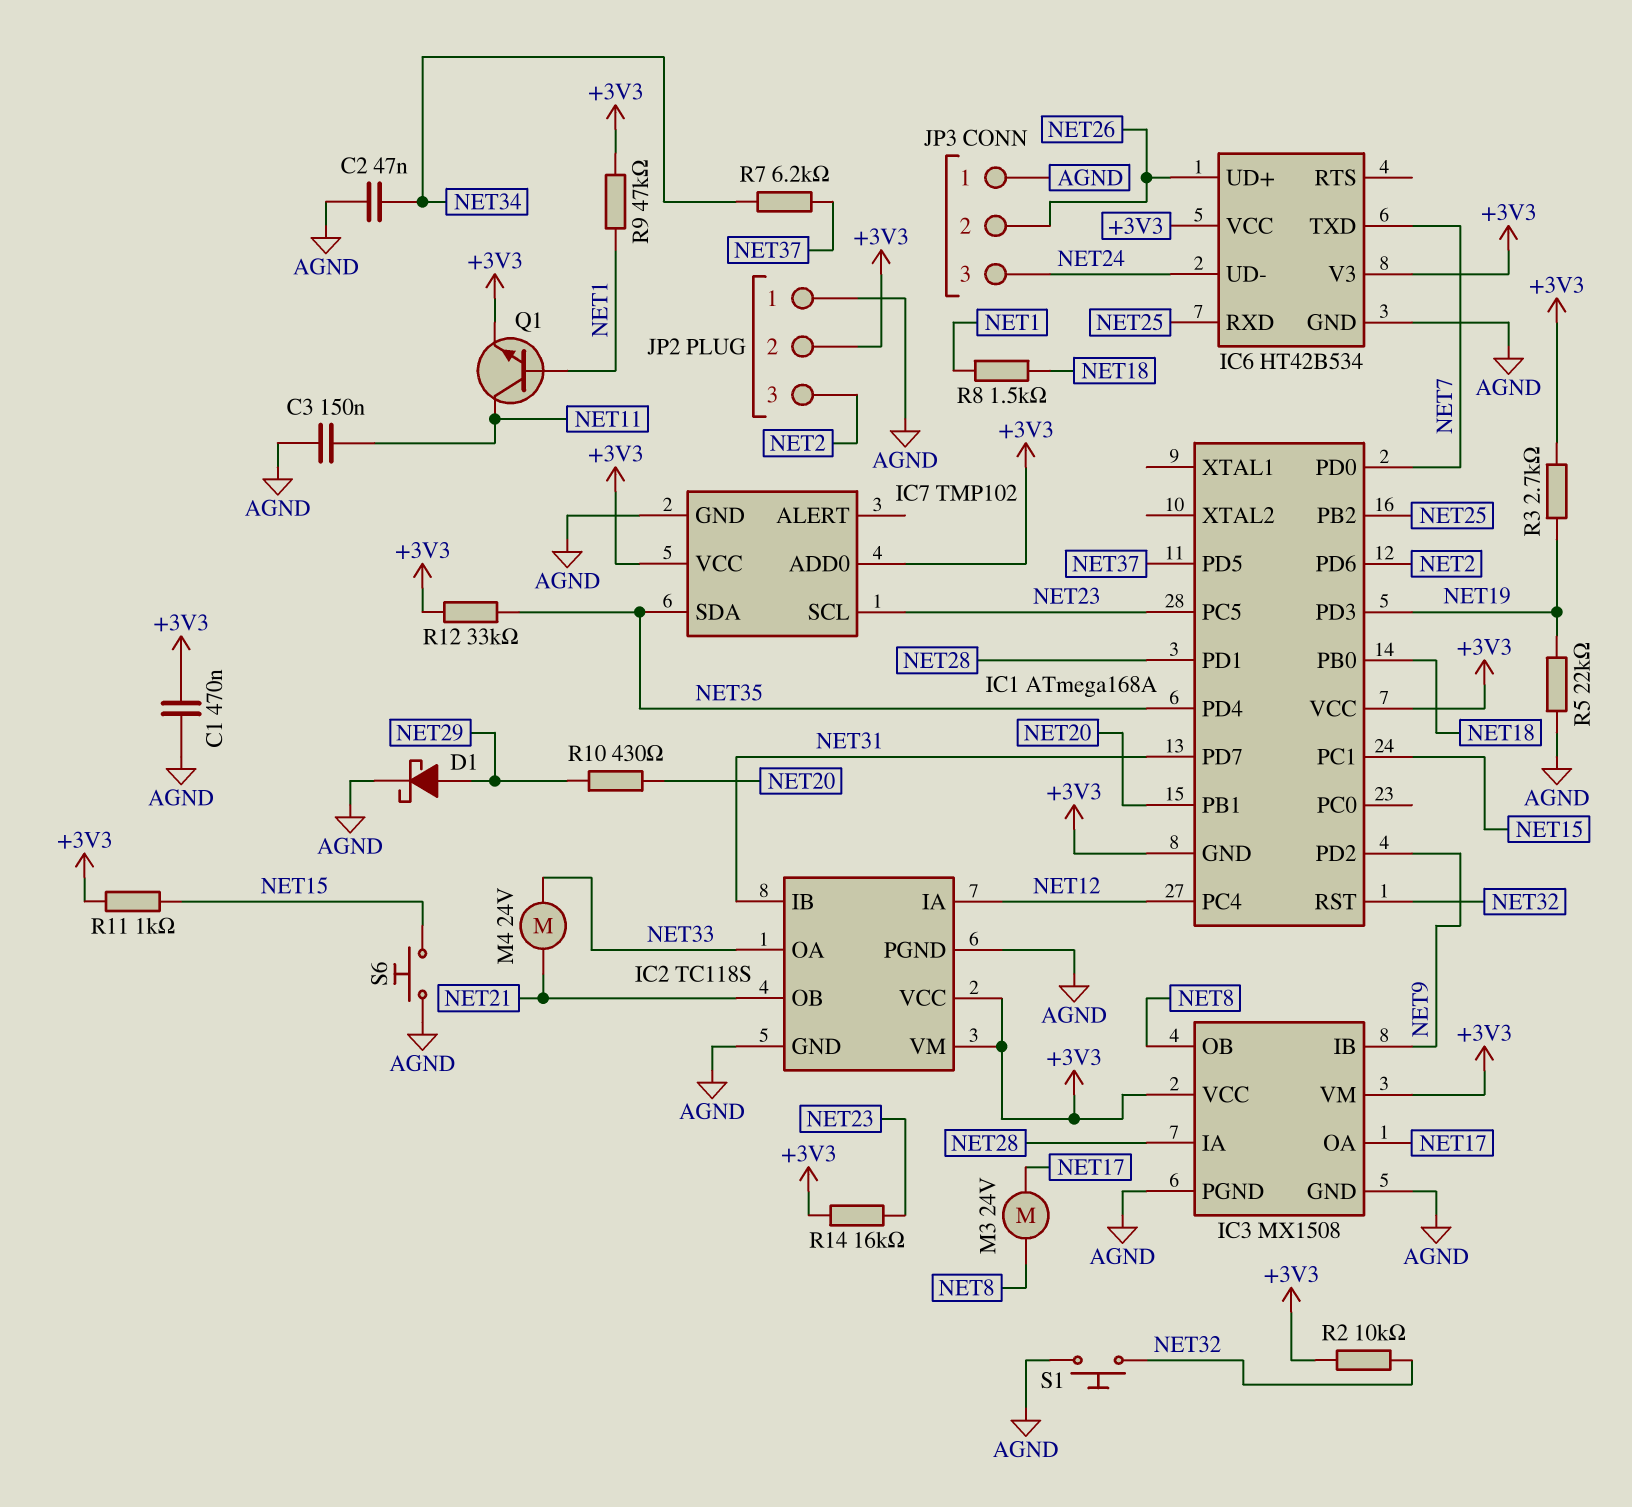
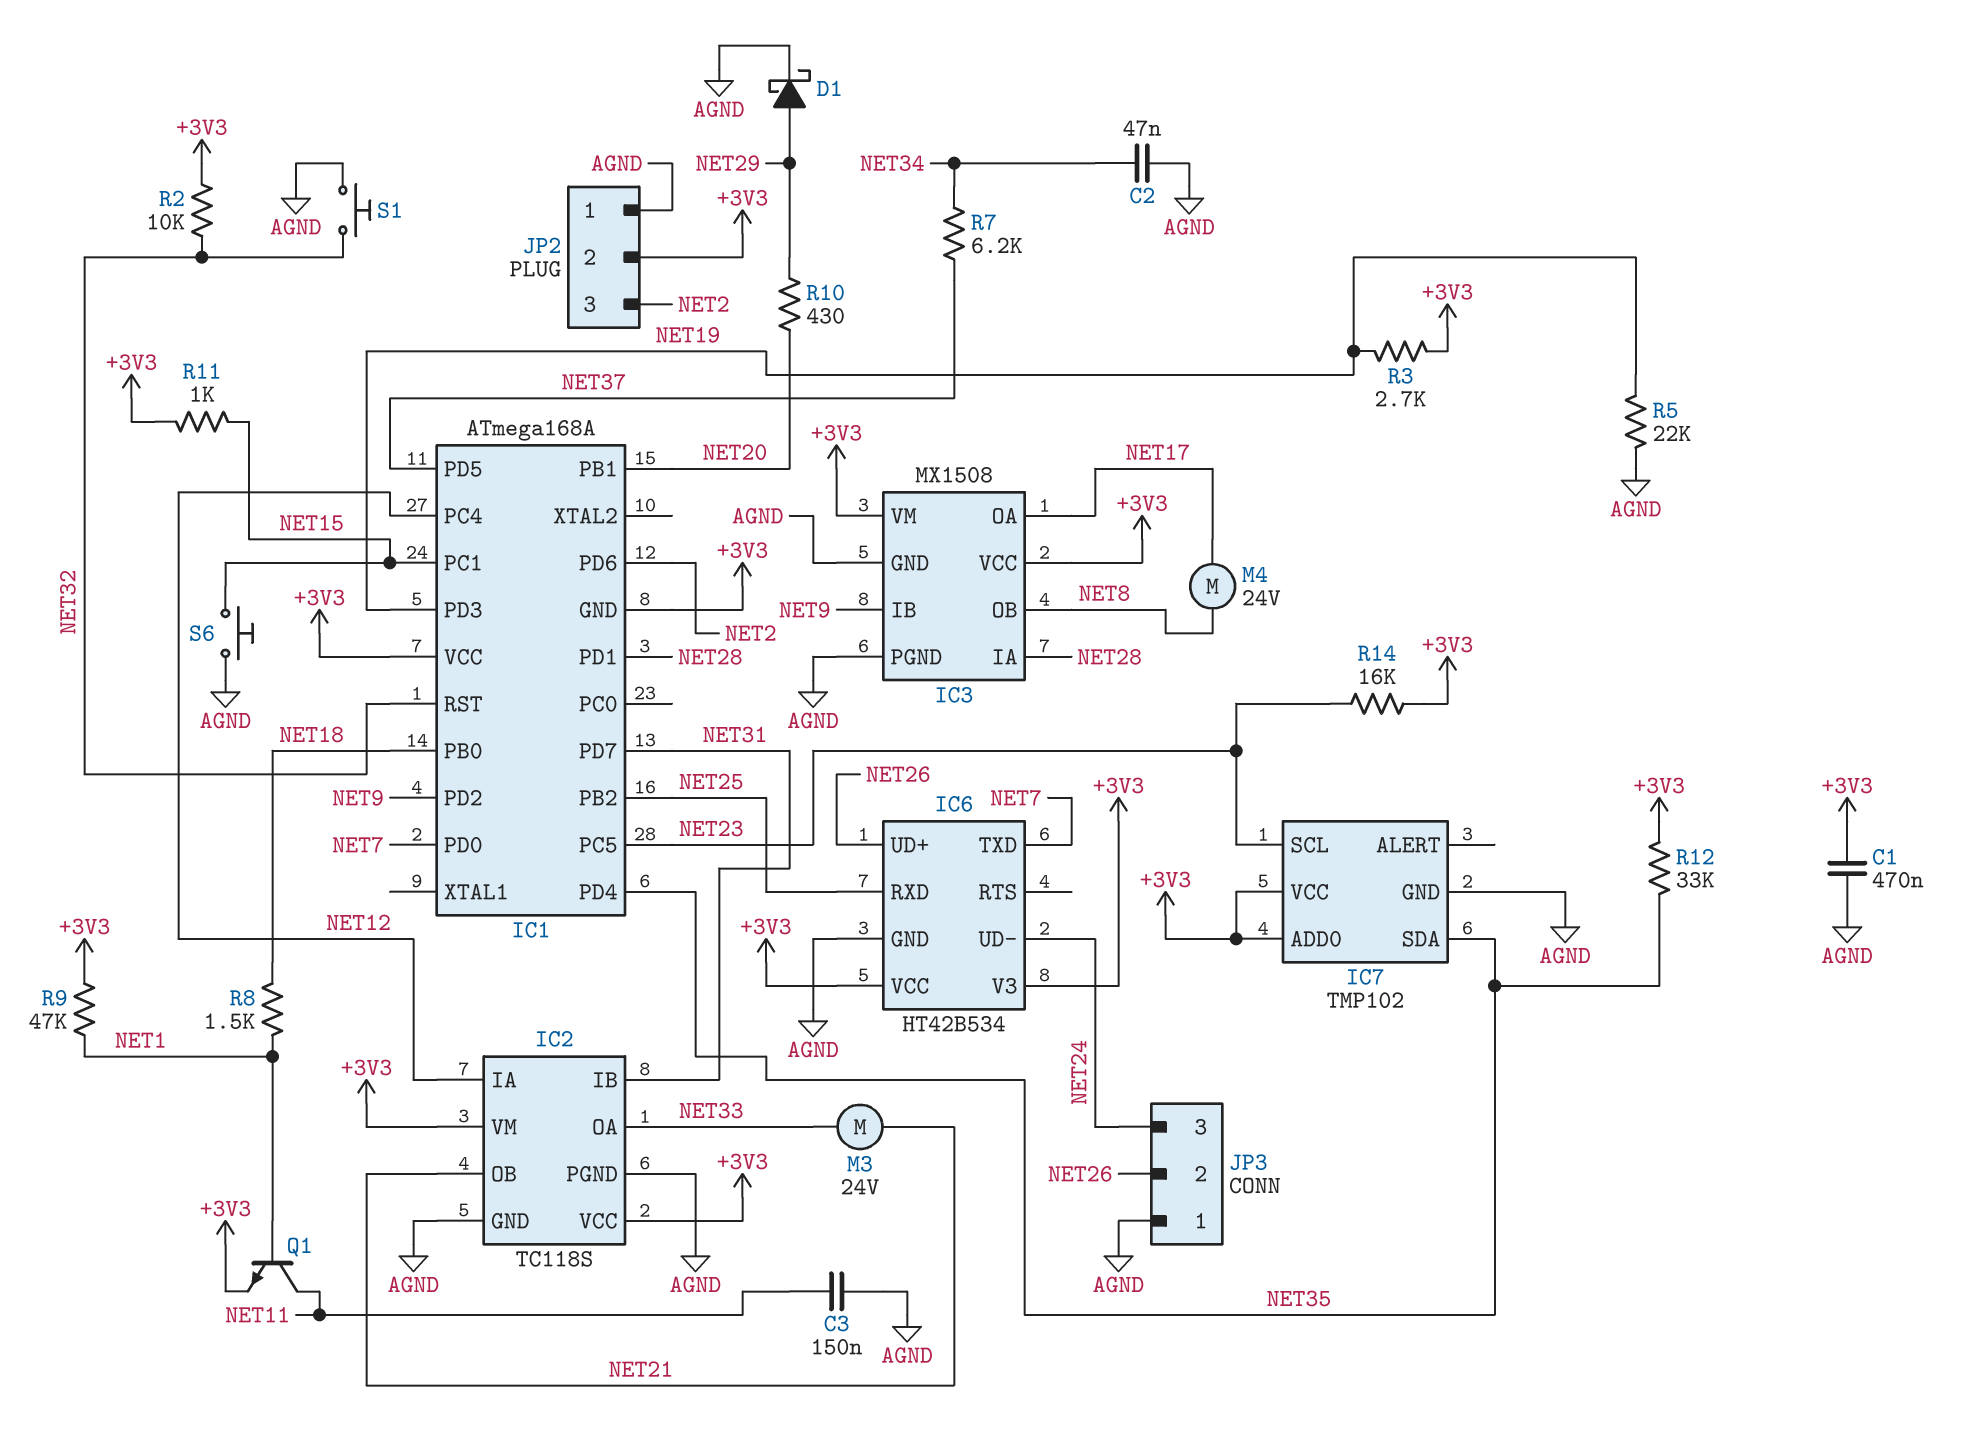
M3: motor 24V (NET8, NET17) -> motor 24V (NET21, NET33)
M4: motor 24V (NET21, NET33) -> motor 24V (NET8, NET17)

